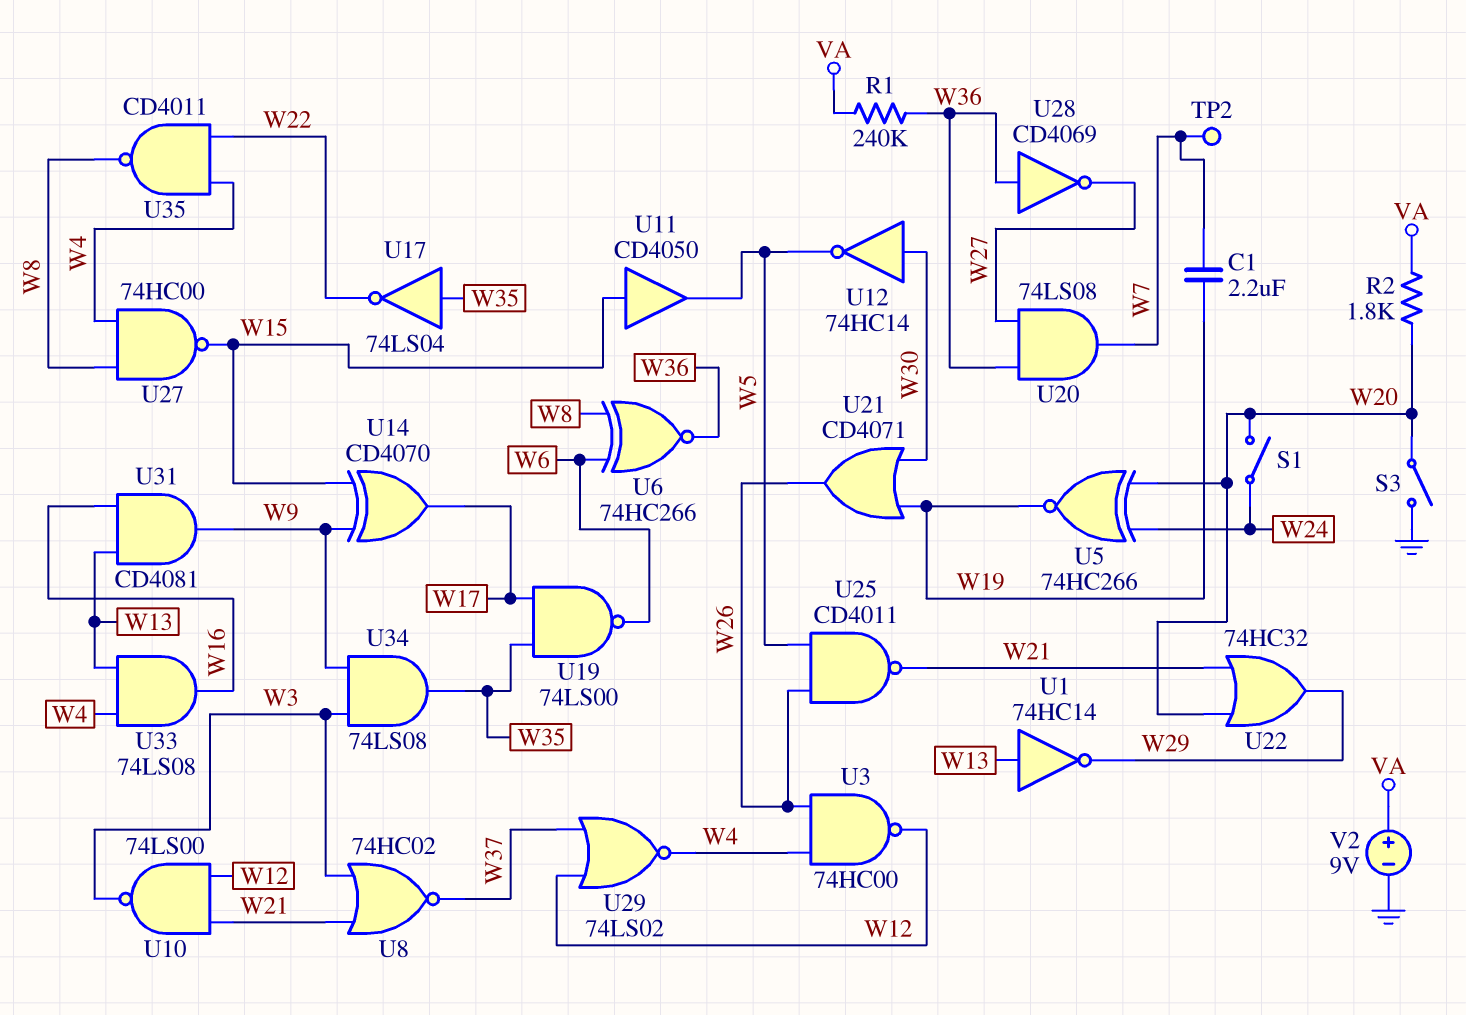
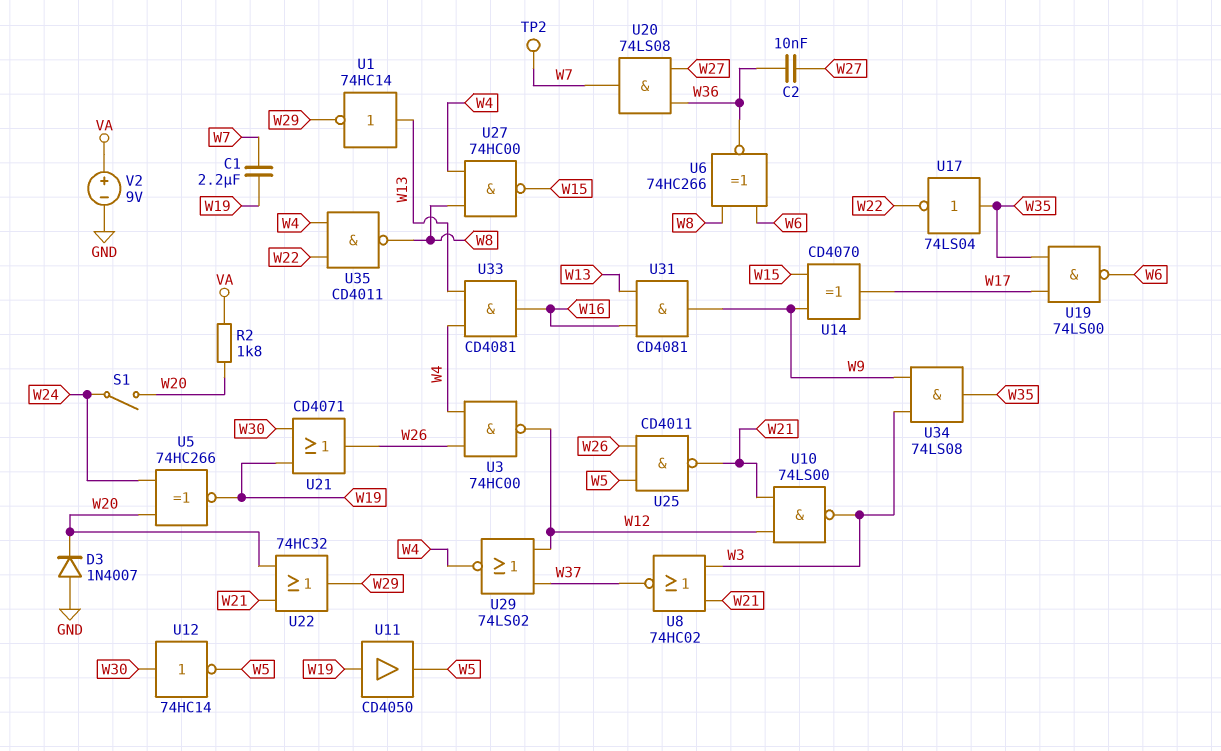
C2: none -> 10nF (W27, W36)
D3: none -> diode 1N4007 (A GND, K W20)
R1: 240k (VA, W36) -> none
S3: switch (GND, W20) -> none
U11: buffer CD4050 (in W15, out W5) -> buffer CD4050 (in W19, out W5)
U28: NOT CD4069 (in W36, out W27) -> none
U33: AND 74LS08 (in W4, in W13, out W16) -> AND CD4081 (in W4, in W13, out W16)

